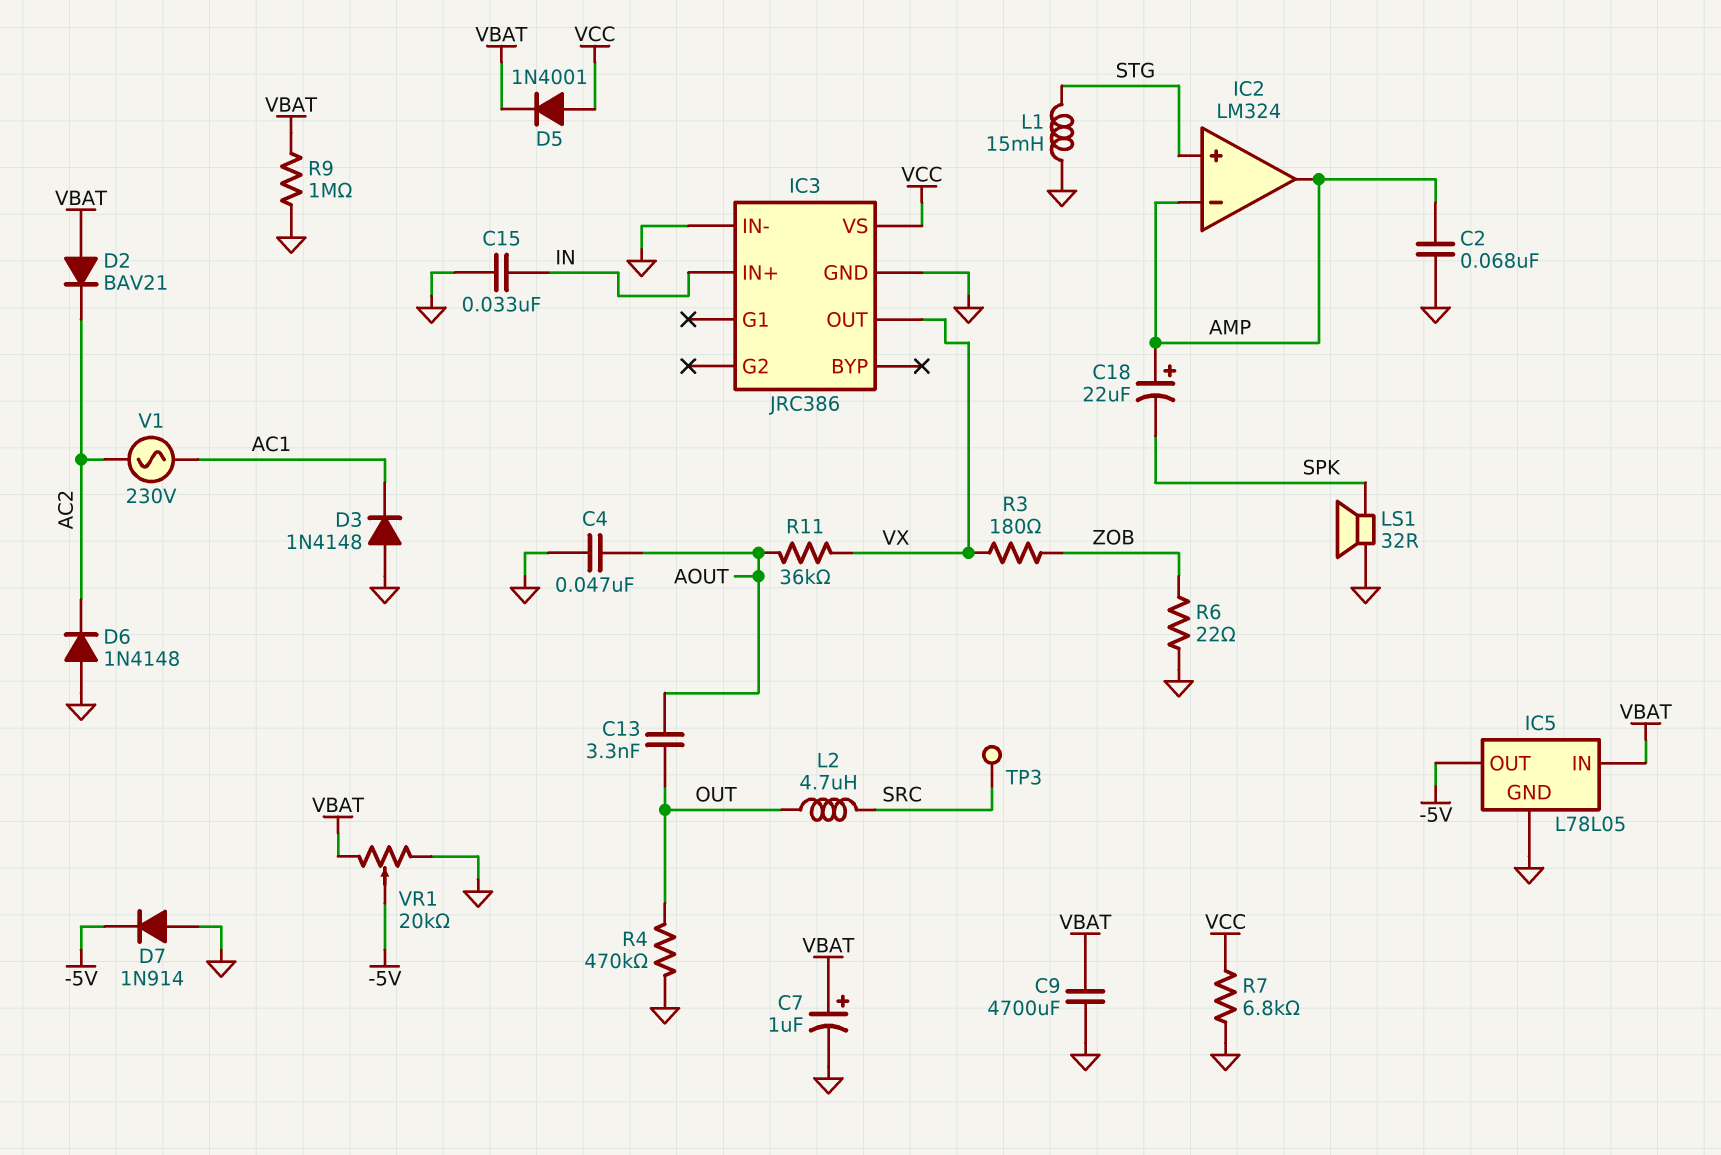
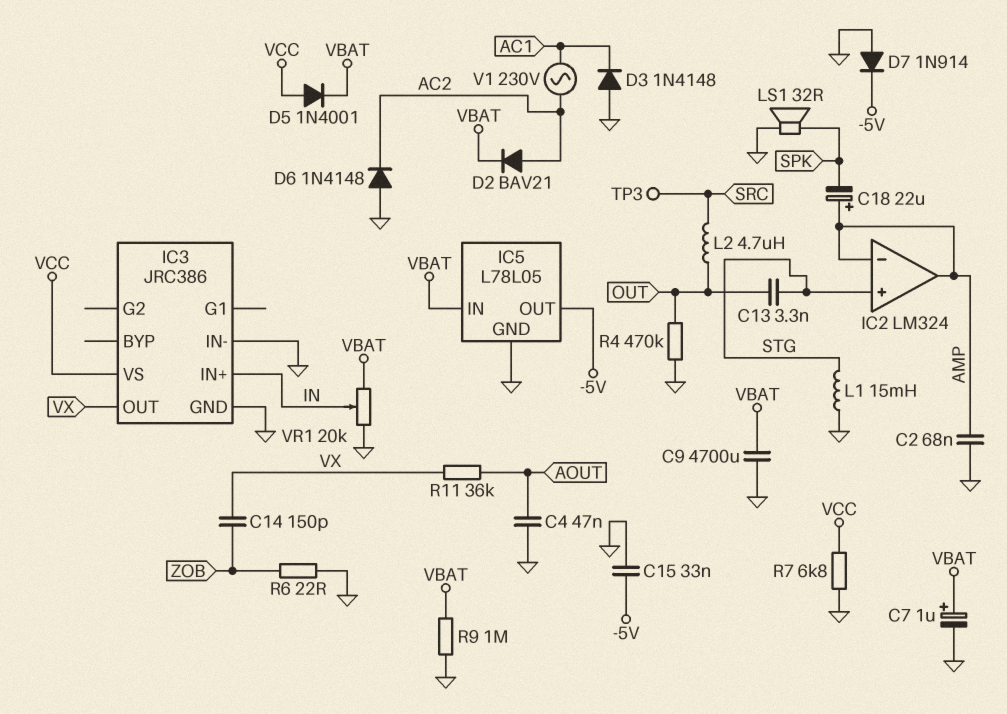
C13: 3.3nF (AOUT, OUT) -> 3.3nF (OUT, STG)
C14: none -> 150pF (VX, ZOB)
C15: 33nF (GND, IN) -> 33nF (-5V, GND)
D2: diode BAV21 (A VBAT, K AC2) -> diode BAV21 (A AC2, K VBAT)
R3: 180 (VX, ZOB) -> none
VR1: 20k (GND, VBAT, wiper -5V) -> 20k (GND, VBAT, wiper IN)

